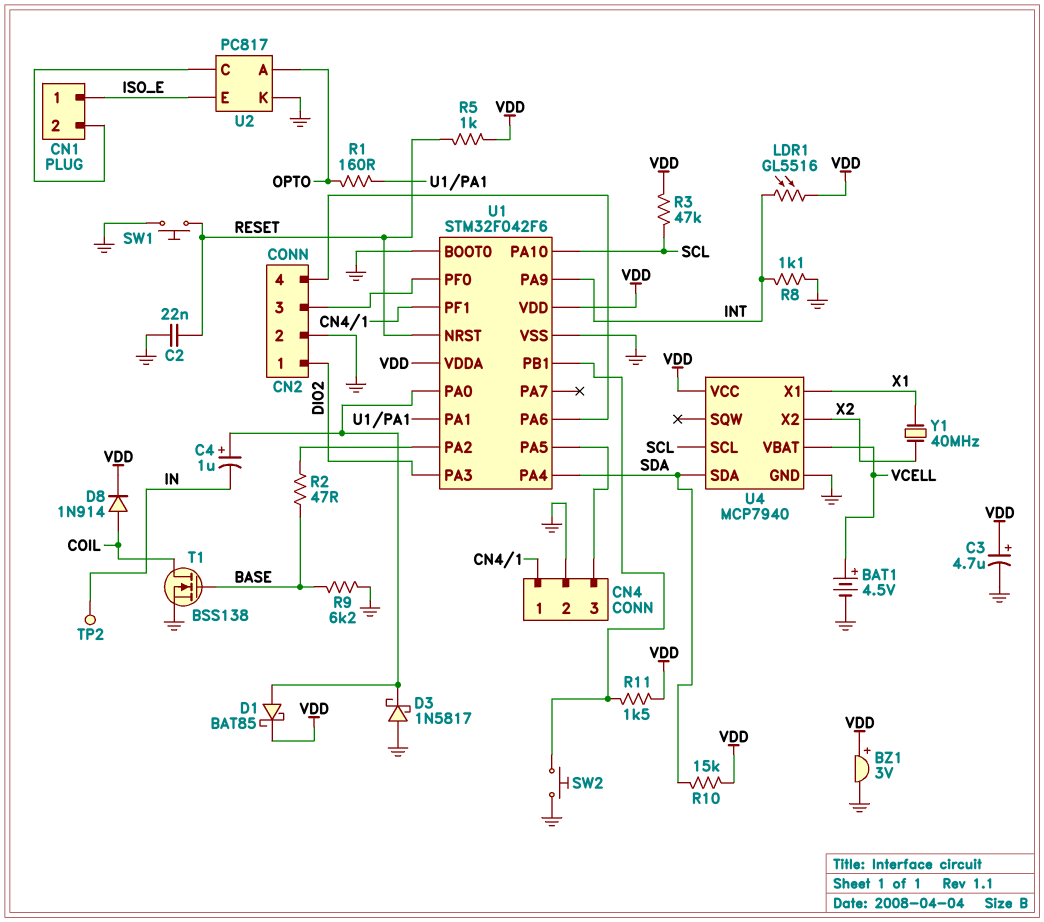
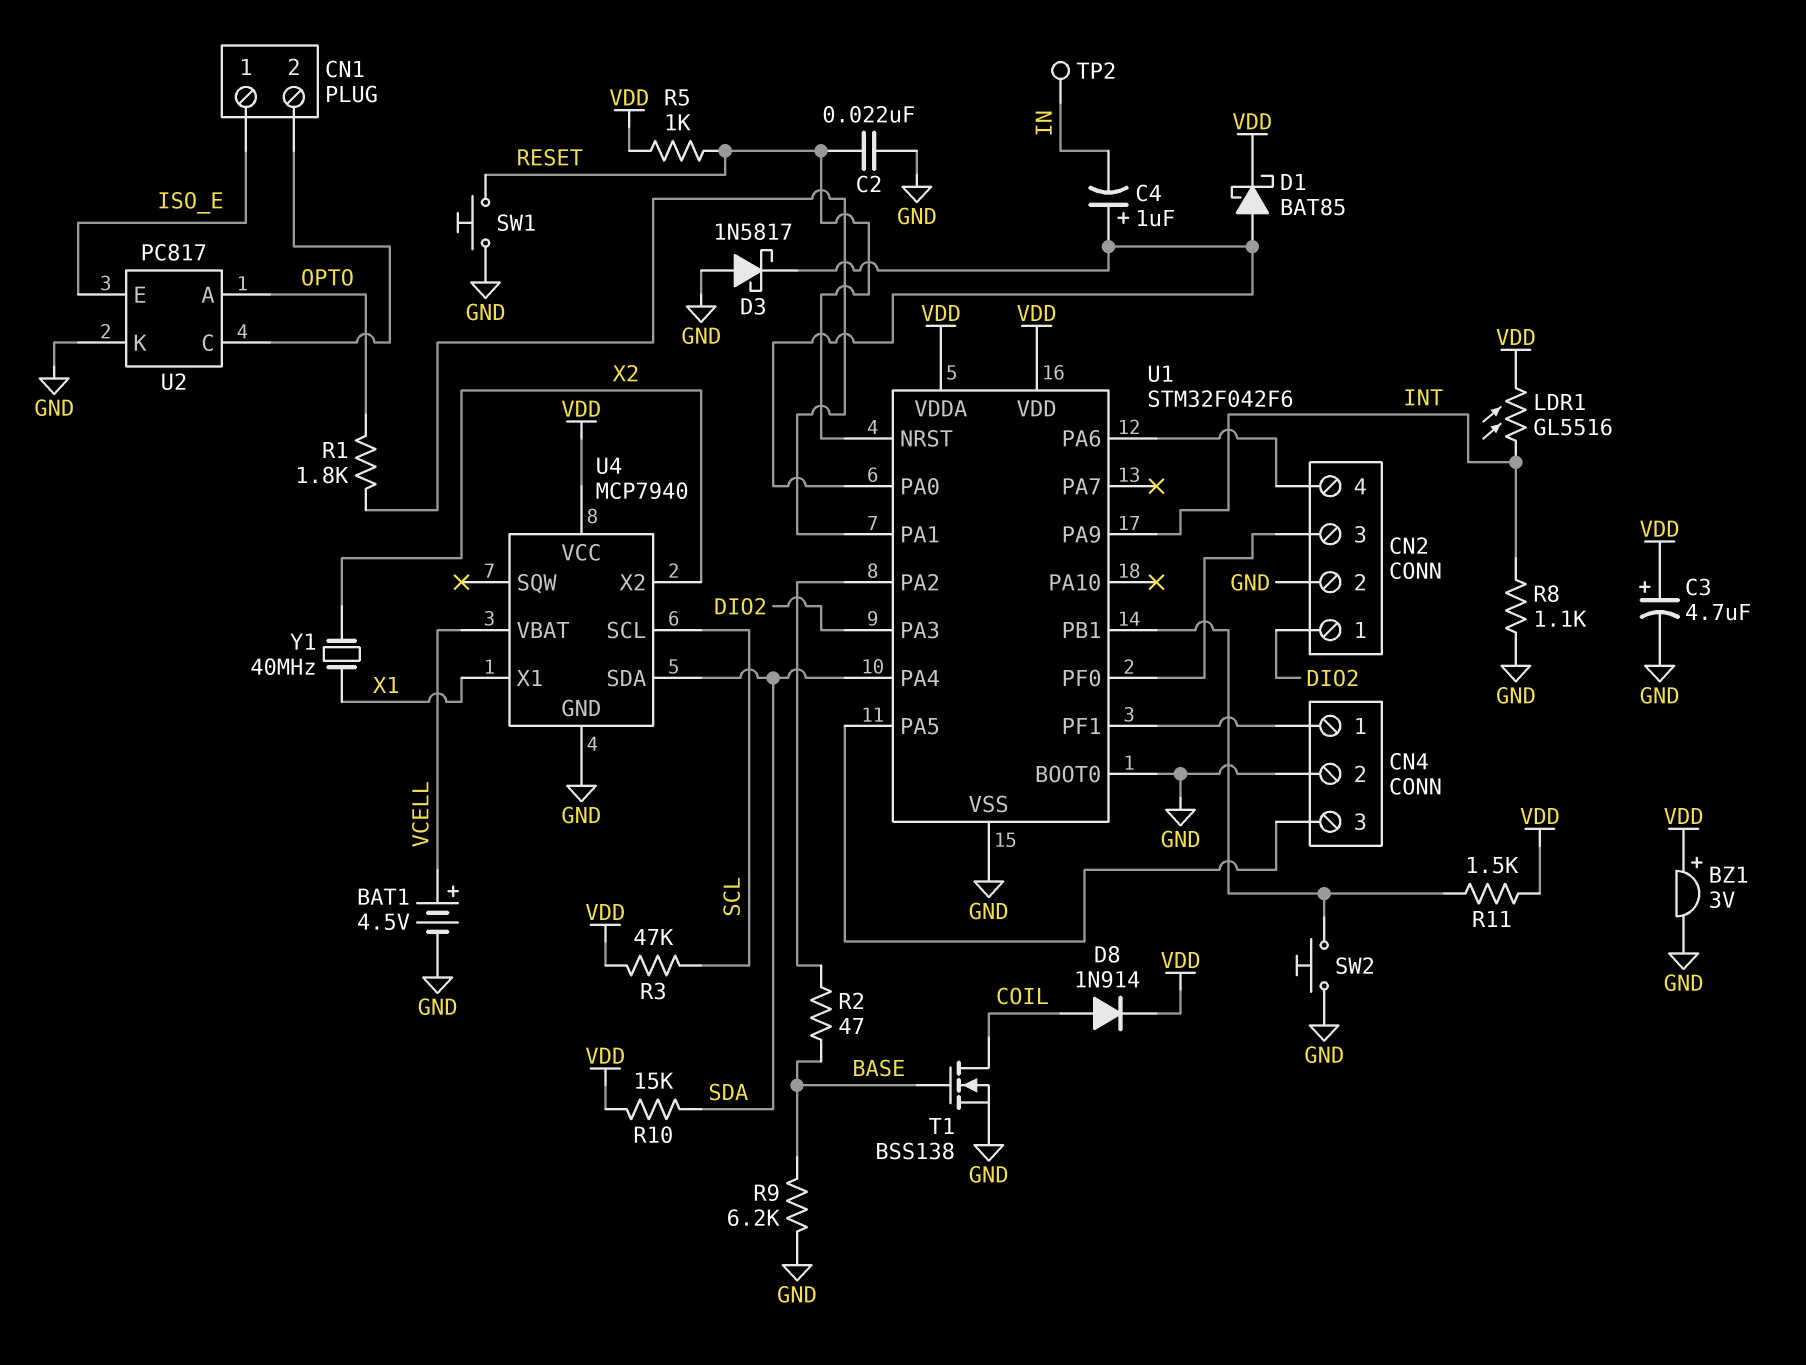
R1: 160 (OPTO, U1/PA1) -> 1.8k (OPTO, U1/PA1)
U1 pin PA10: SCL -> none

